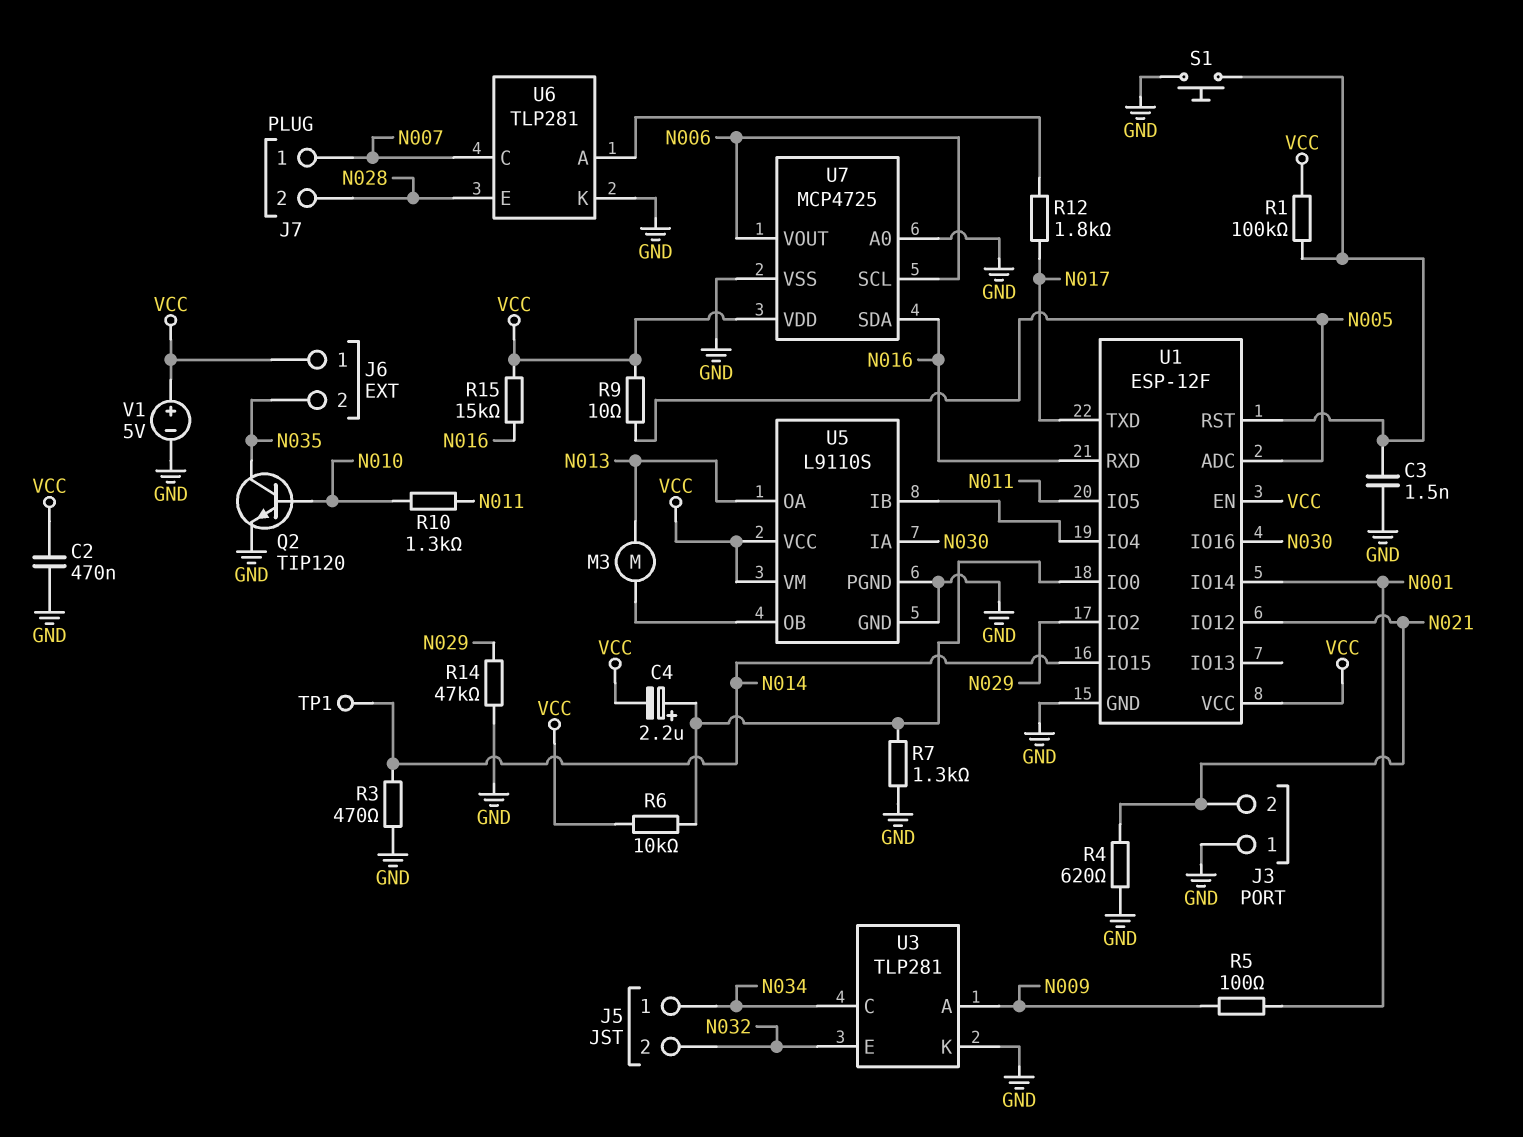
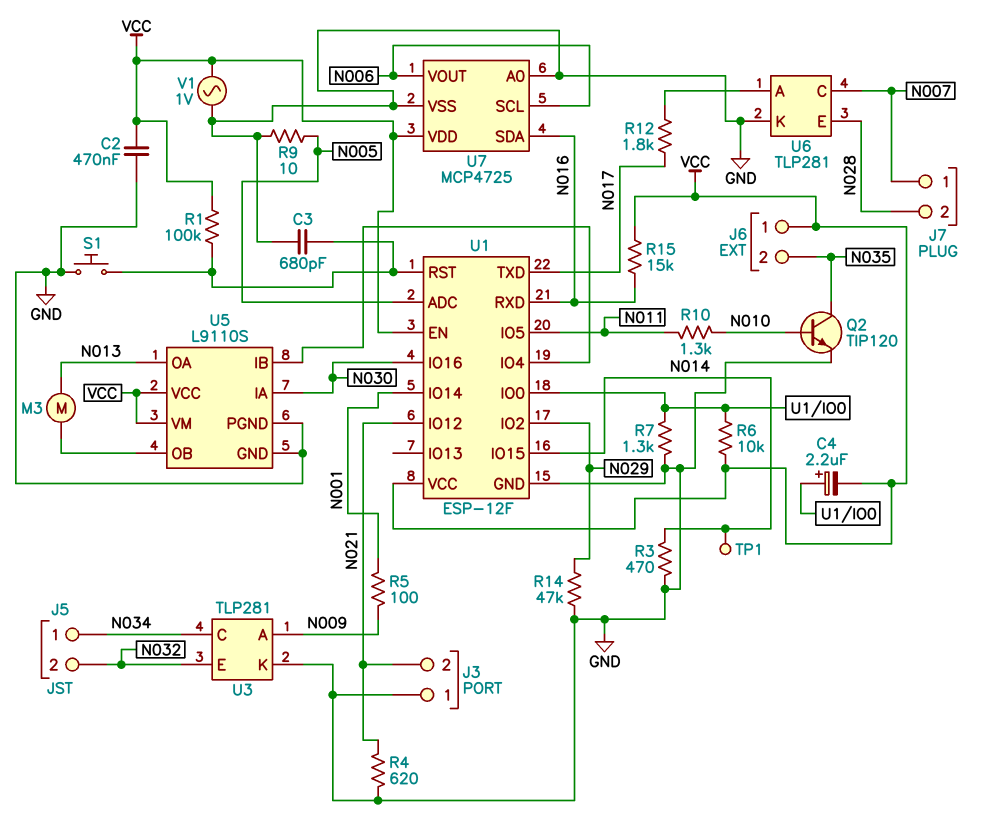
C3: 1.5nF (GND, U1/RST) -> 680pF (GND, U1/RST)
R9: 10 (N005, VCC) -> 10 (GND, N005)
V1: 5V (plus VCC, minus GND) -> AC 1V (GND, VCC)

